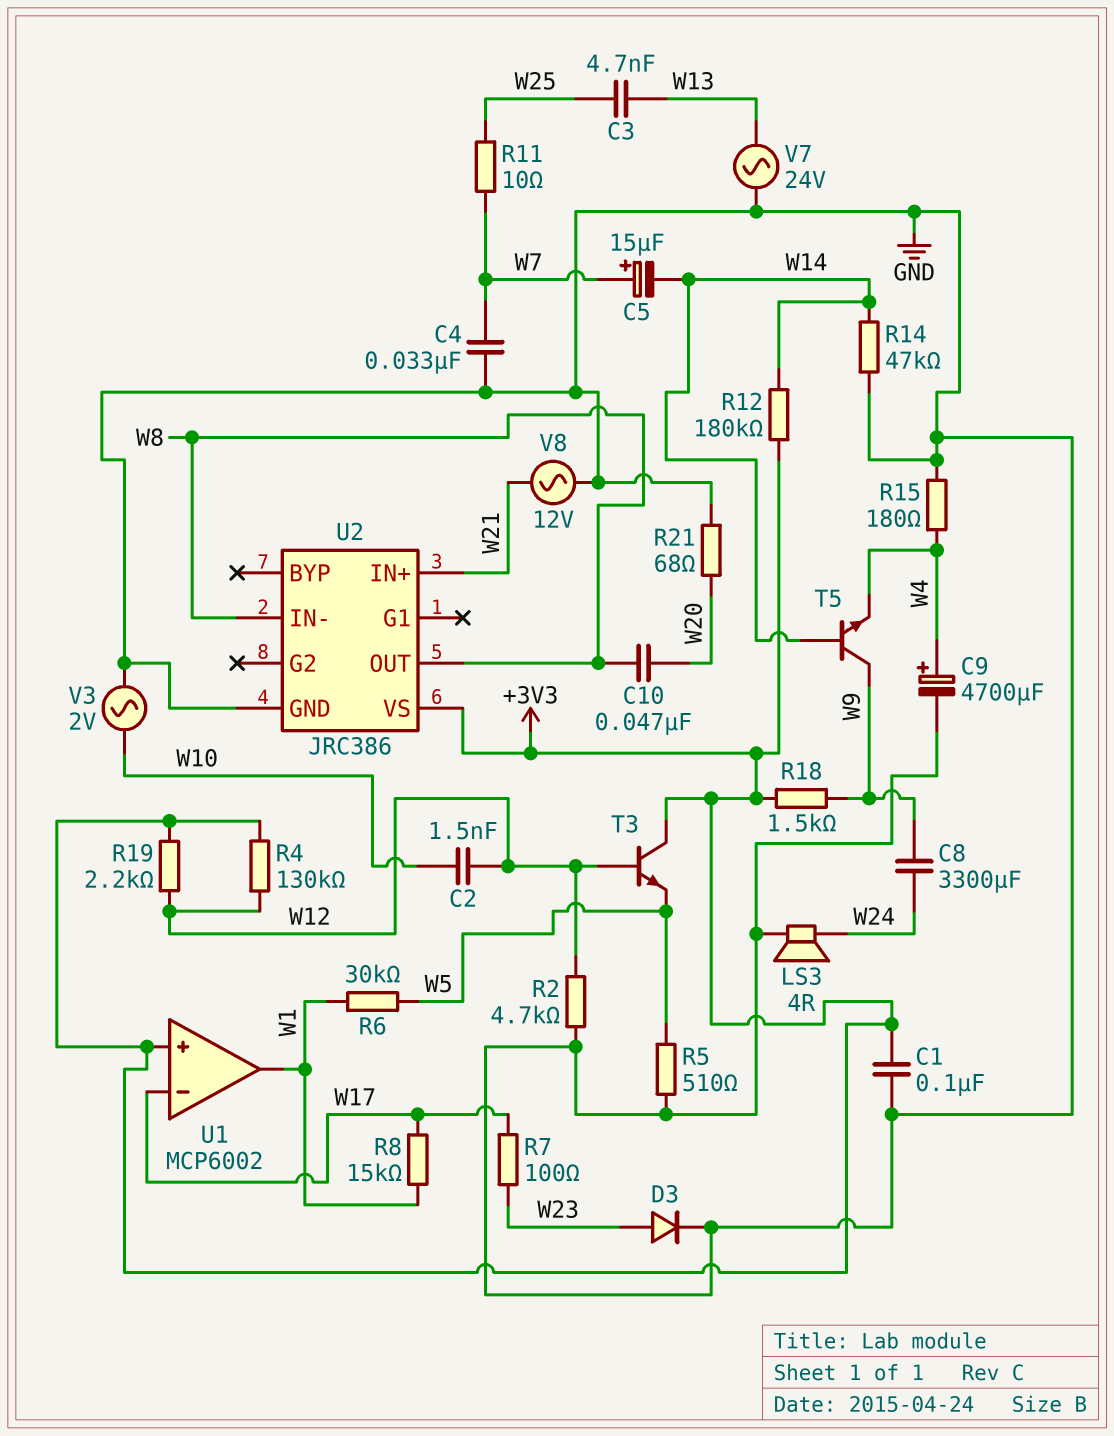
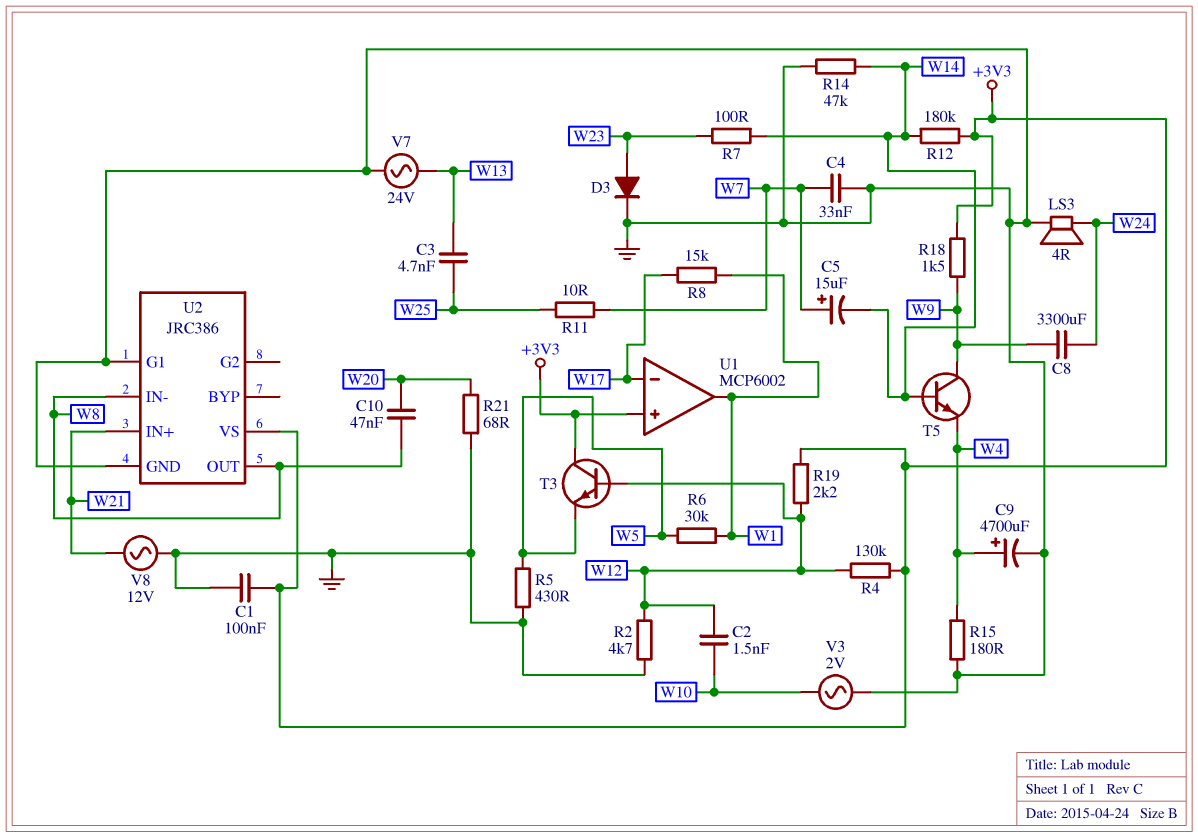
R5: 510 (GND, W5) -> 430 (GND, W5)
R7: 100 (W17, W23) -> 100 (W14, W23)
U2 pin G1: none -> GND

